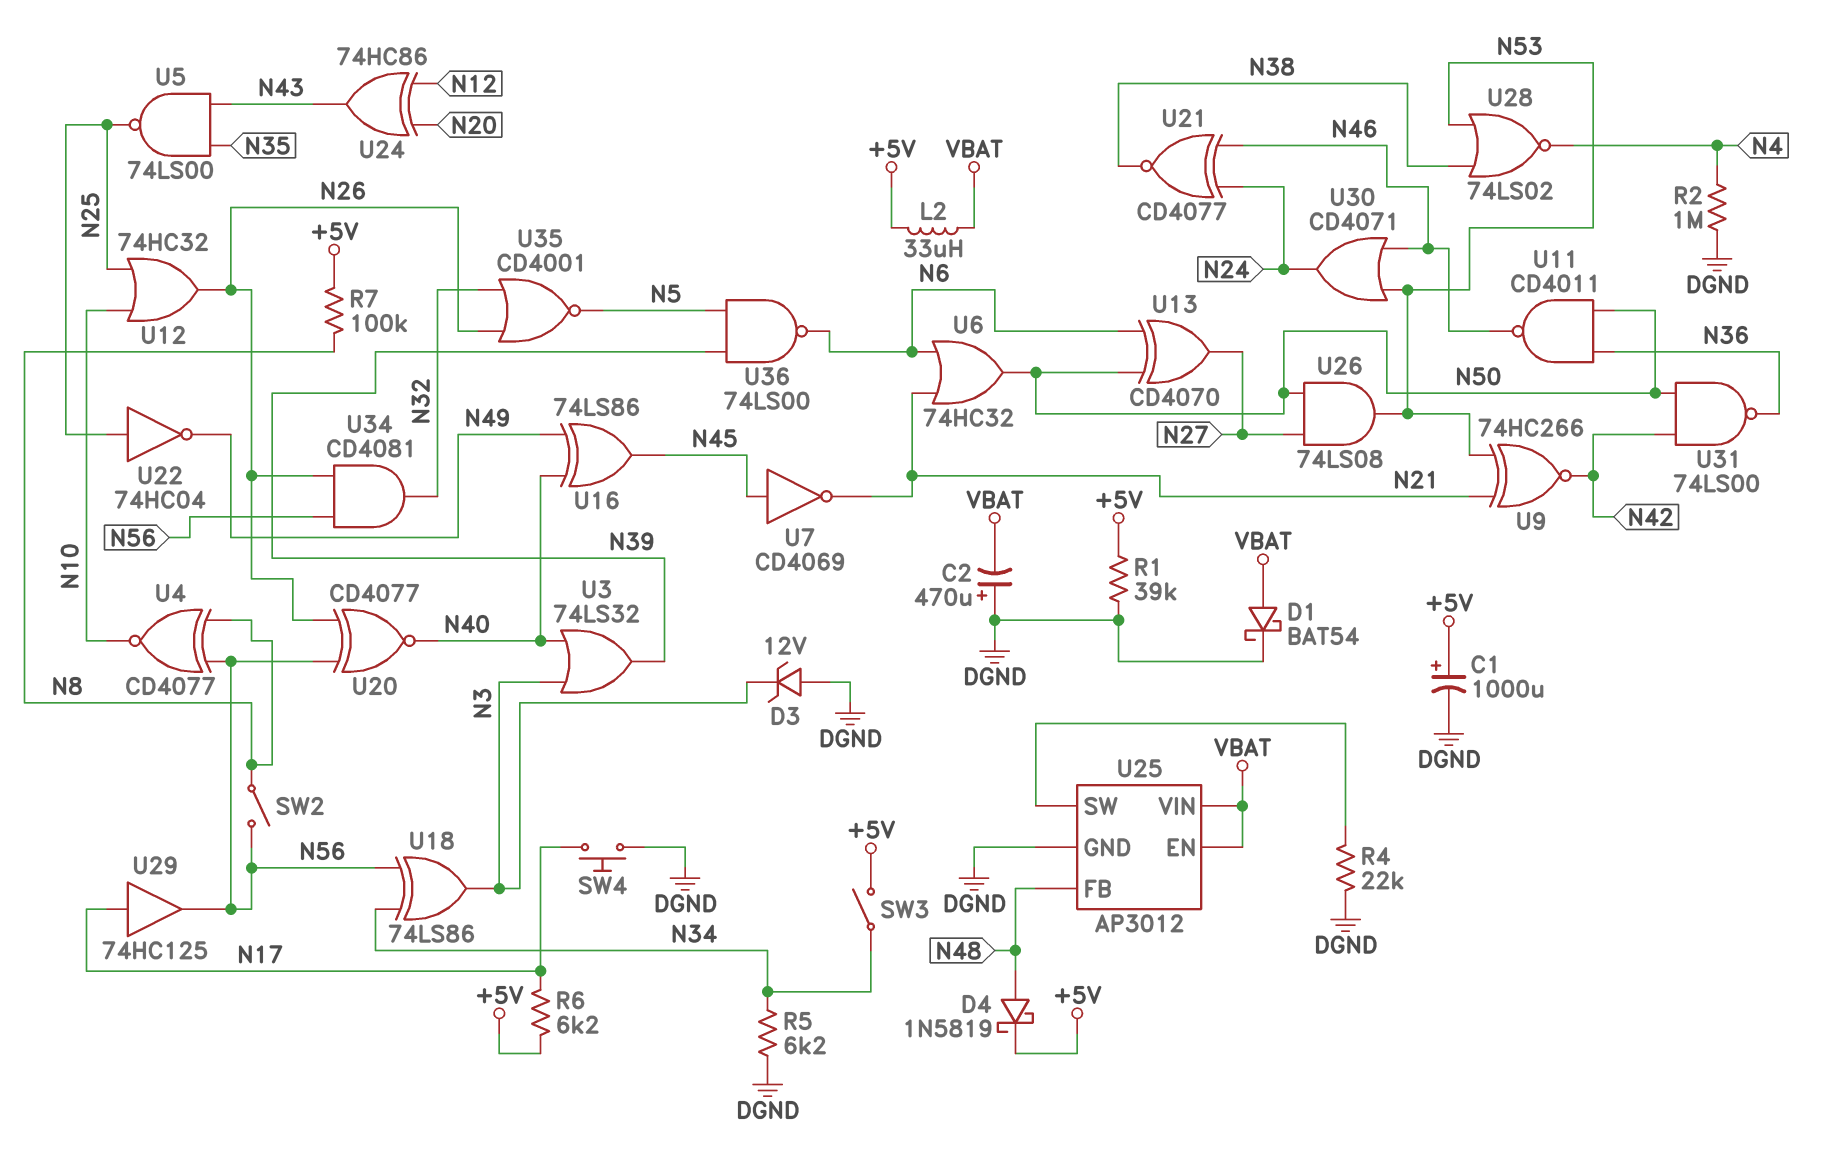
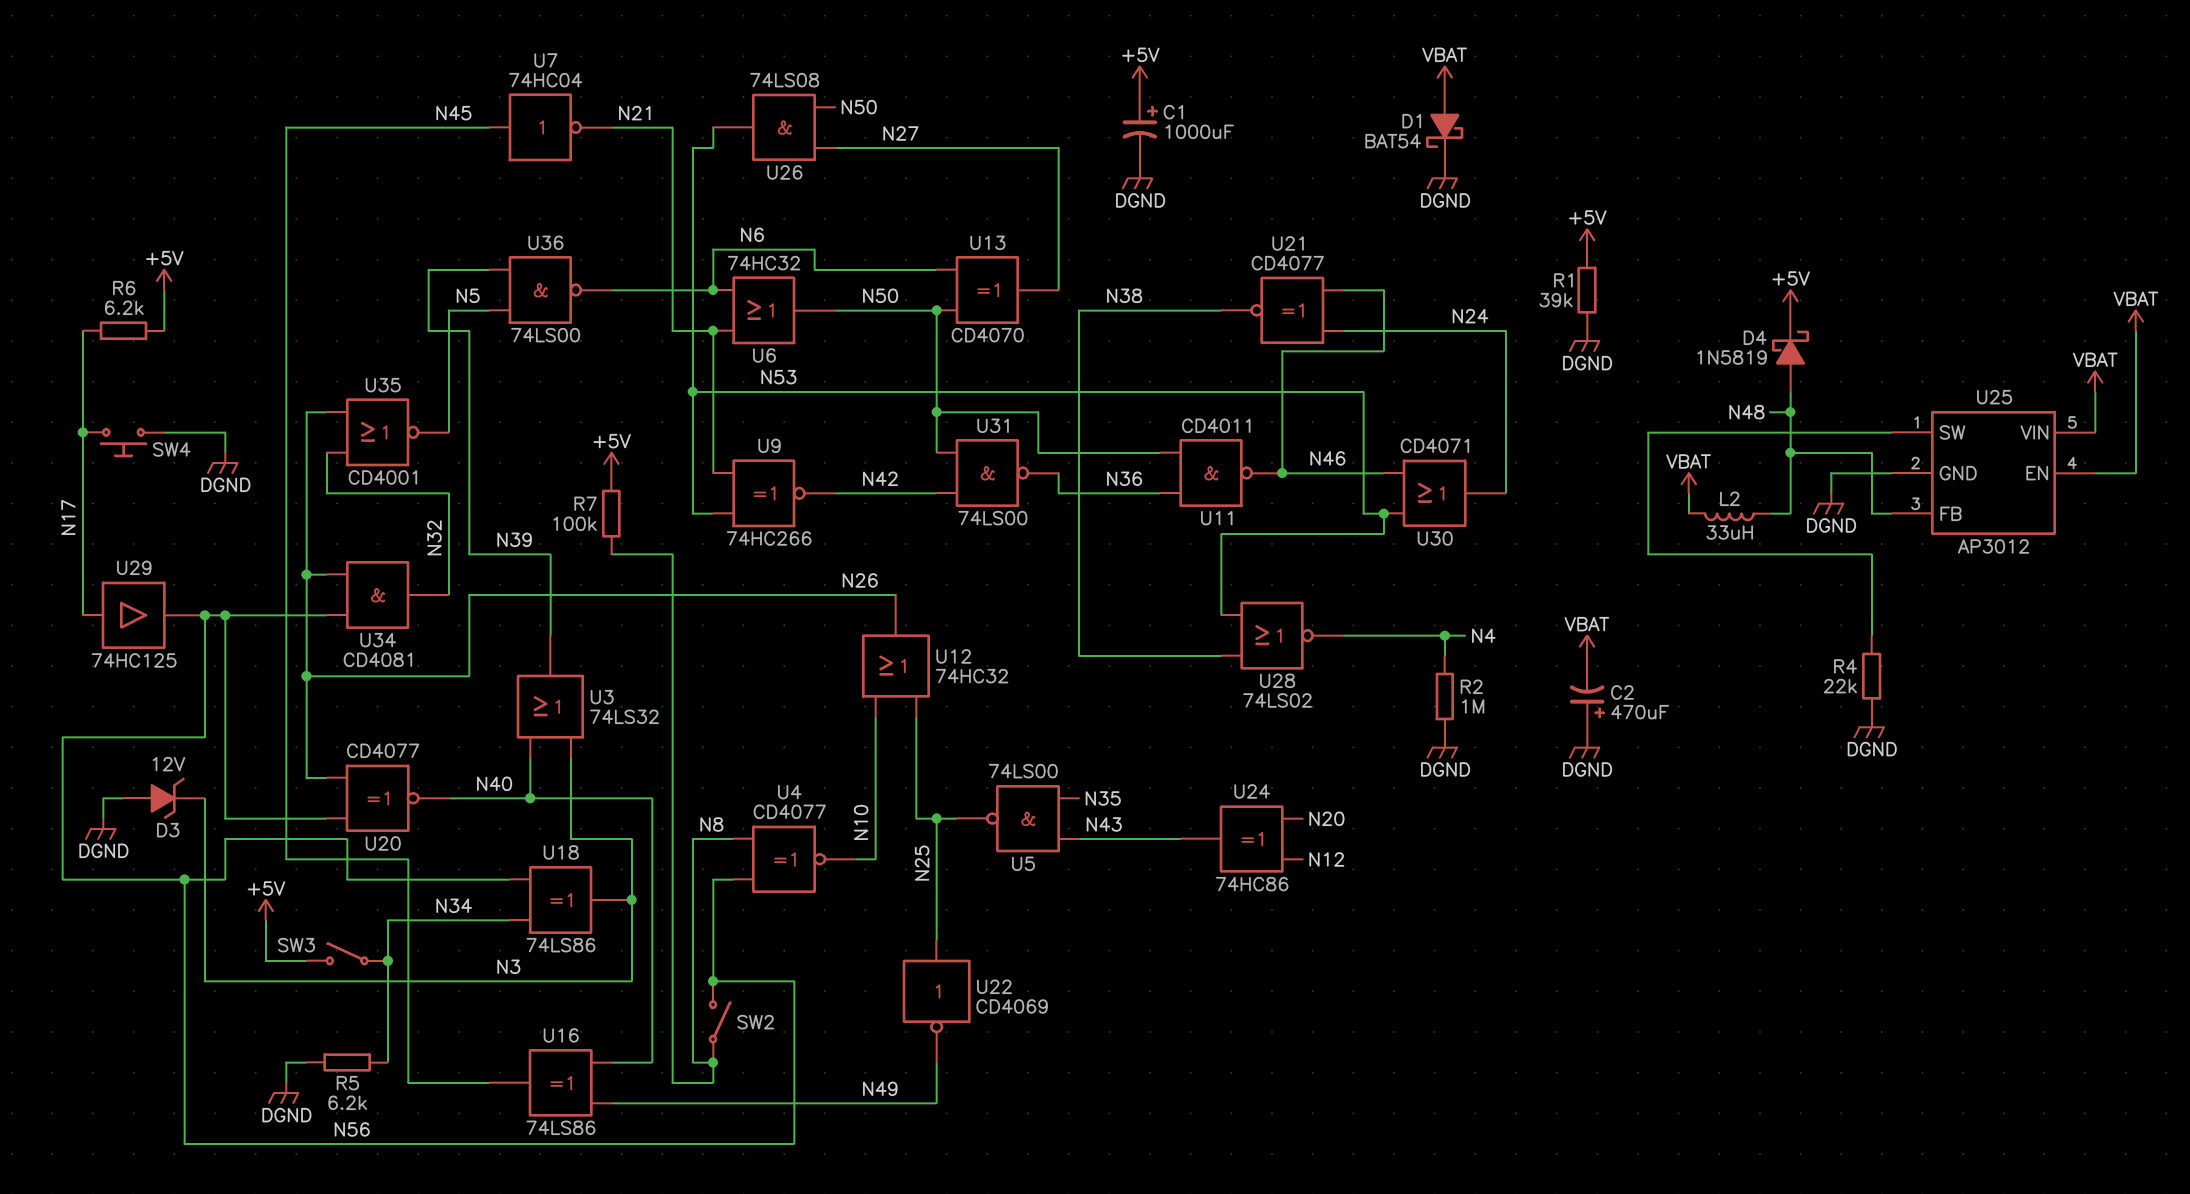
L2: 33uH (+5V, VBAT) -> 33uH (N48, VBAT)
U7: NOT CD4069 (in N45, out N21) -> NOT 74HC04 (in N45, out N21)
U22: NOT 74HC04 (in N25, out N49) -> NOT CD4069 (in N25, out N49)

